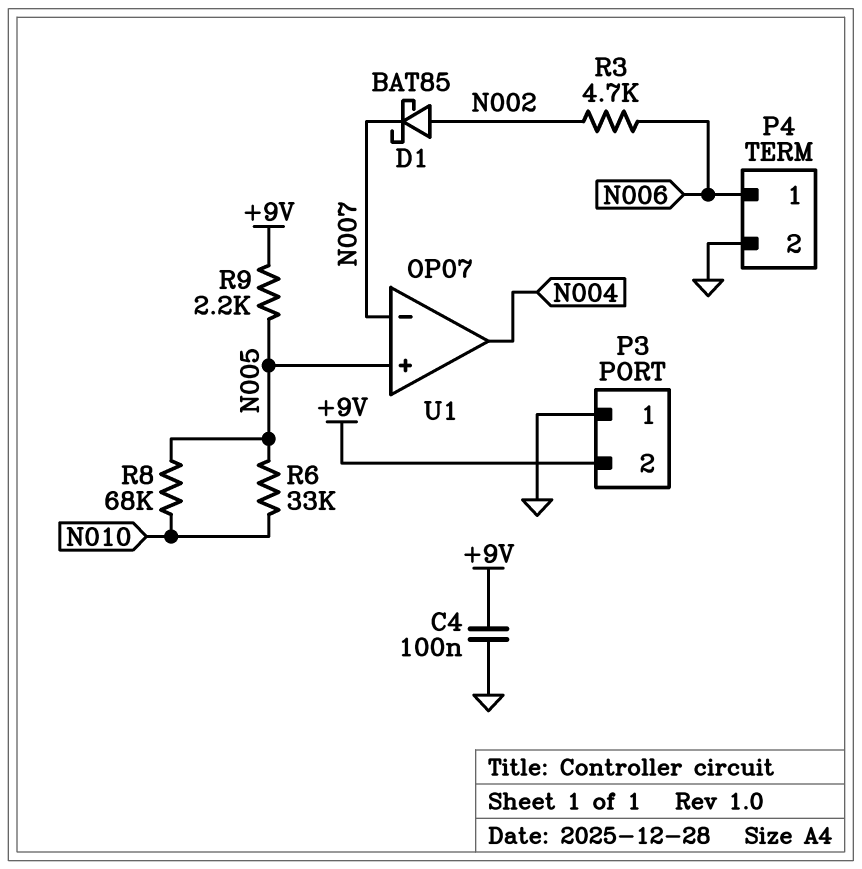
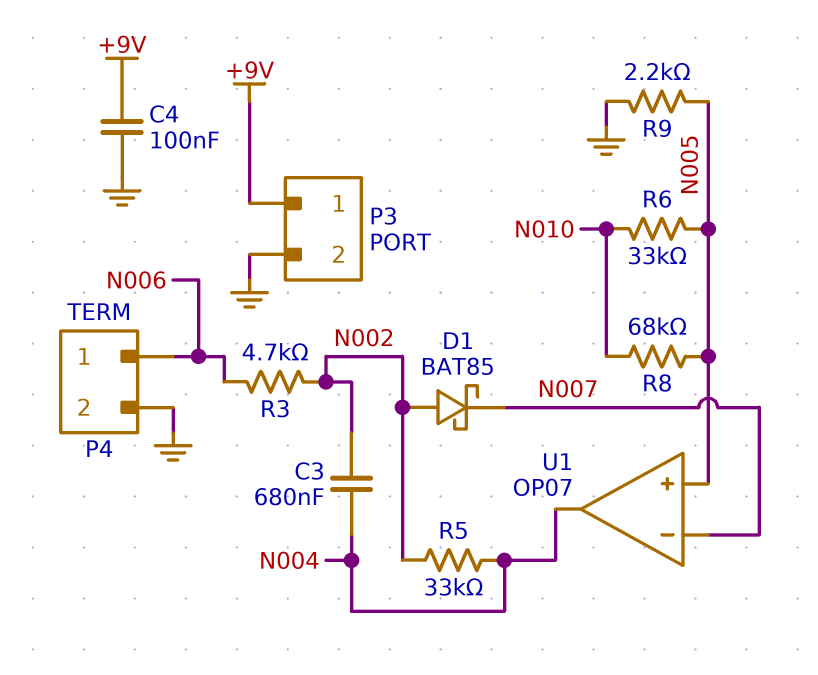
C3: none -> 680nF (N002, N004)
P3 pin 1: GND -> +9V
P3 pin 2: +9V -> GND
R5: none -> 33k (N002, N004)
R9: 2.2k (+9V, N005) -> 2.2k (GND, N005)

